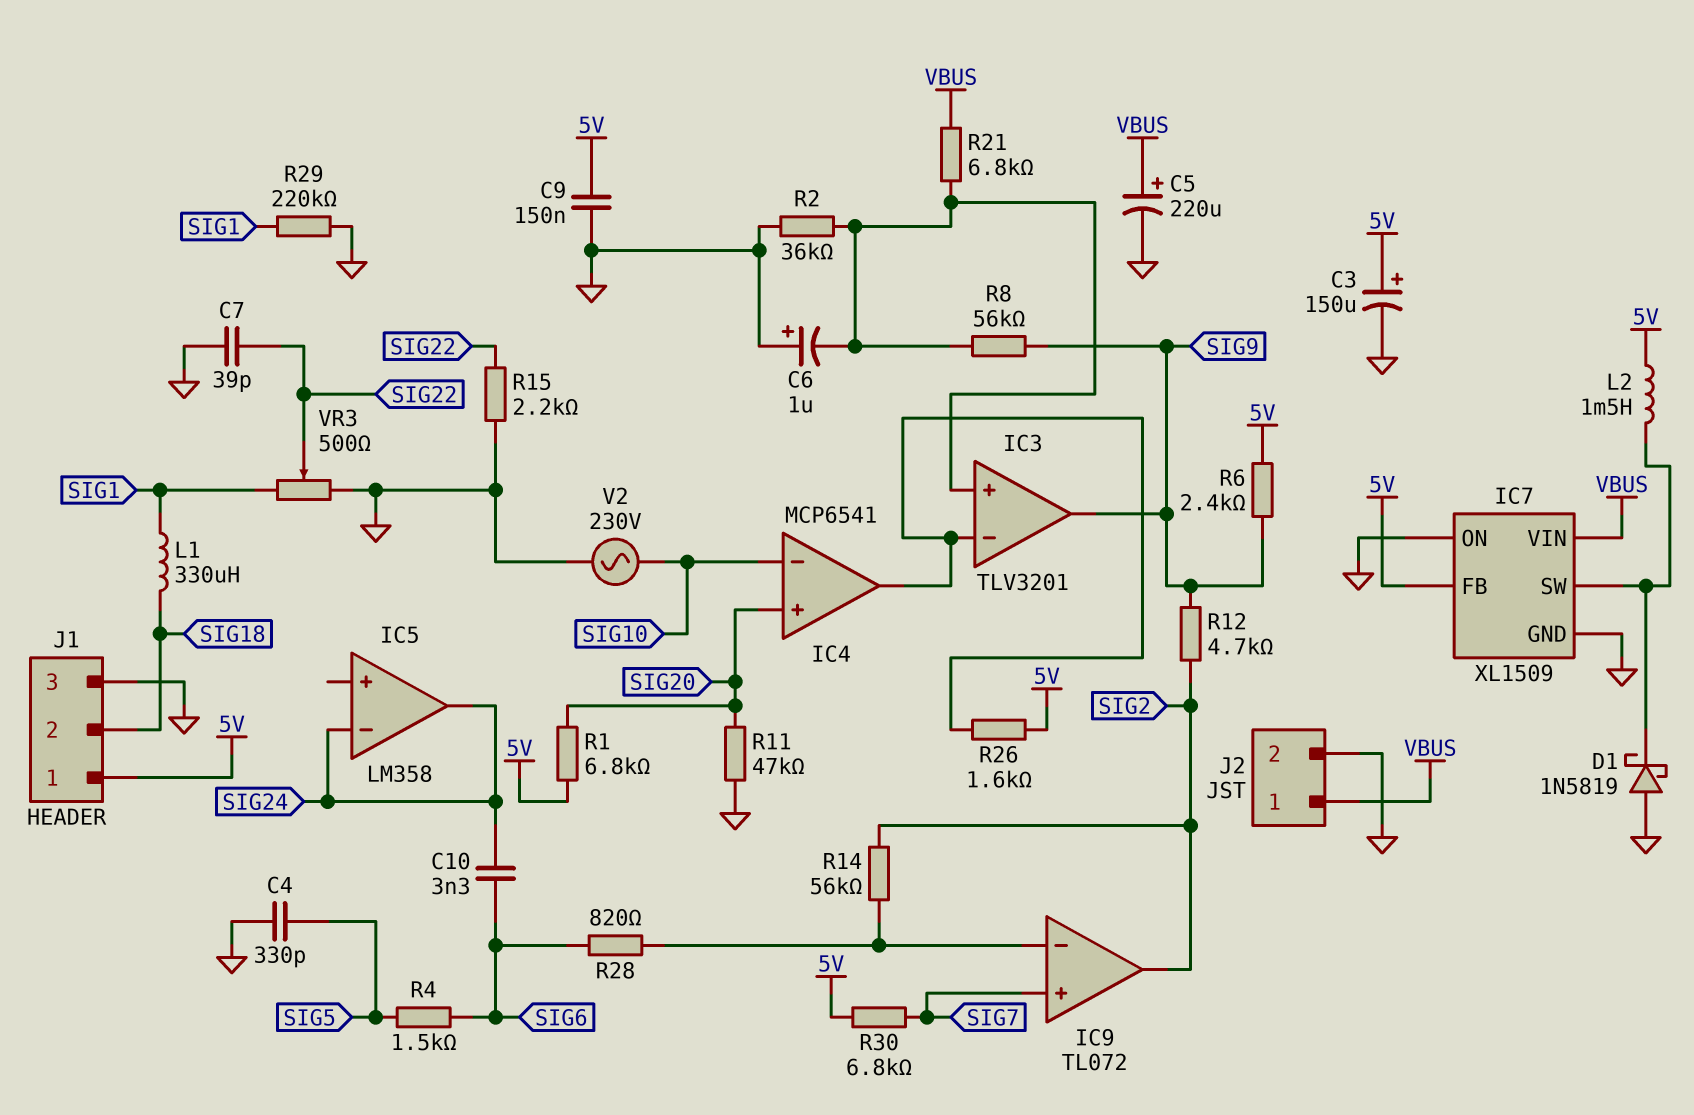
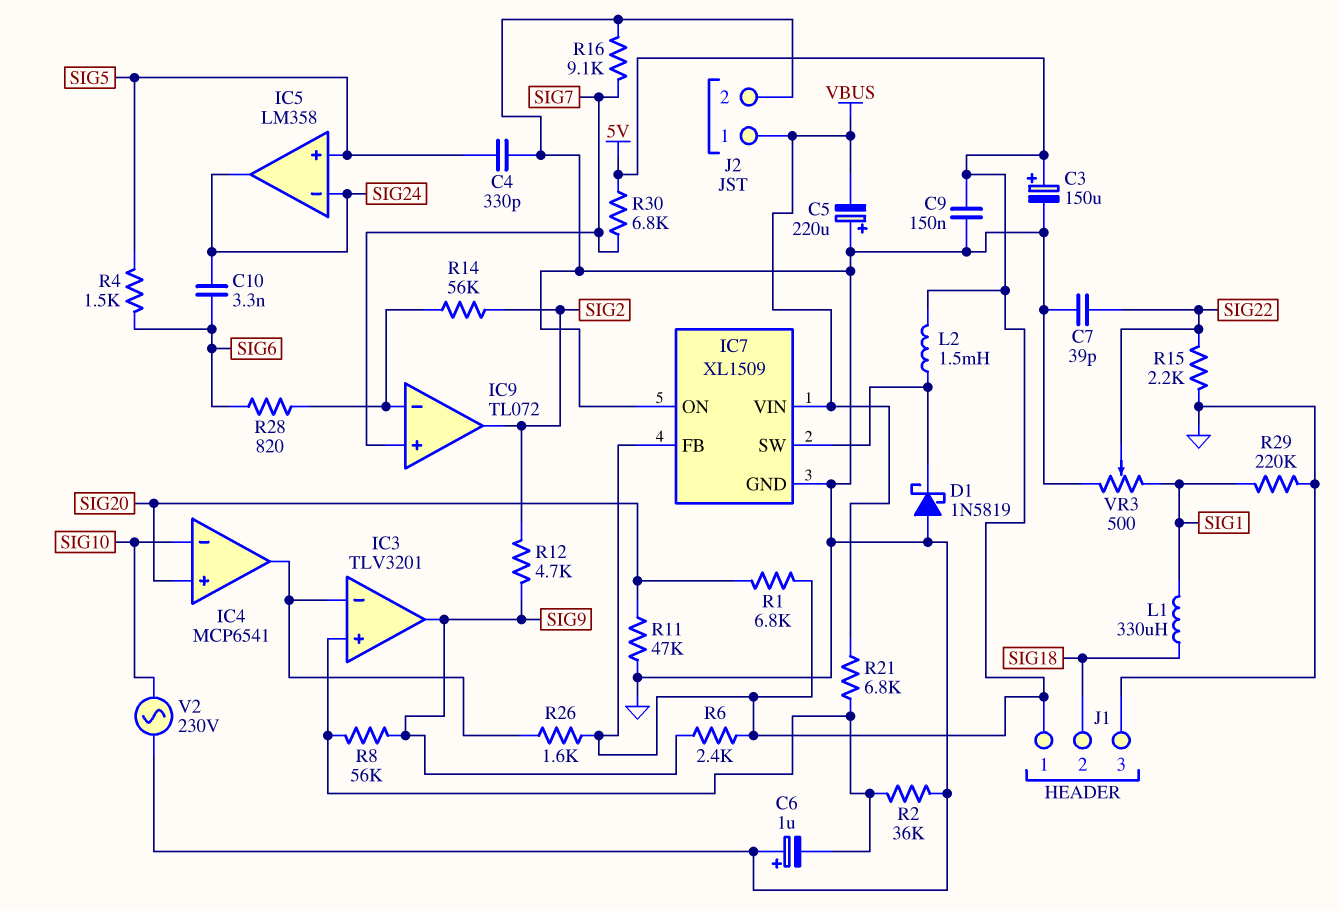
C5: 220uF (plus VBUS, minus GND) -> 220uF (plus GND, minus VBUS)
IC5 pin in+: none -> SIG5
R16: none -> 9.1k (GND, SIG7)

